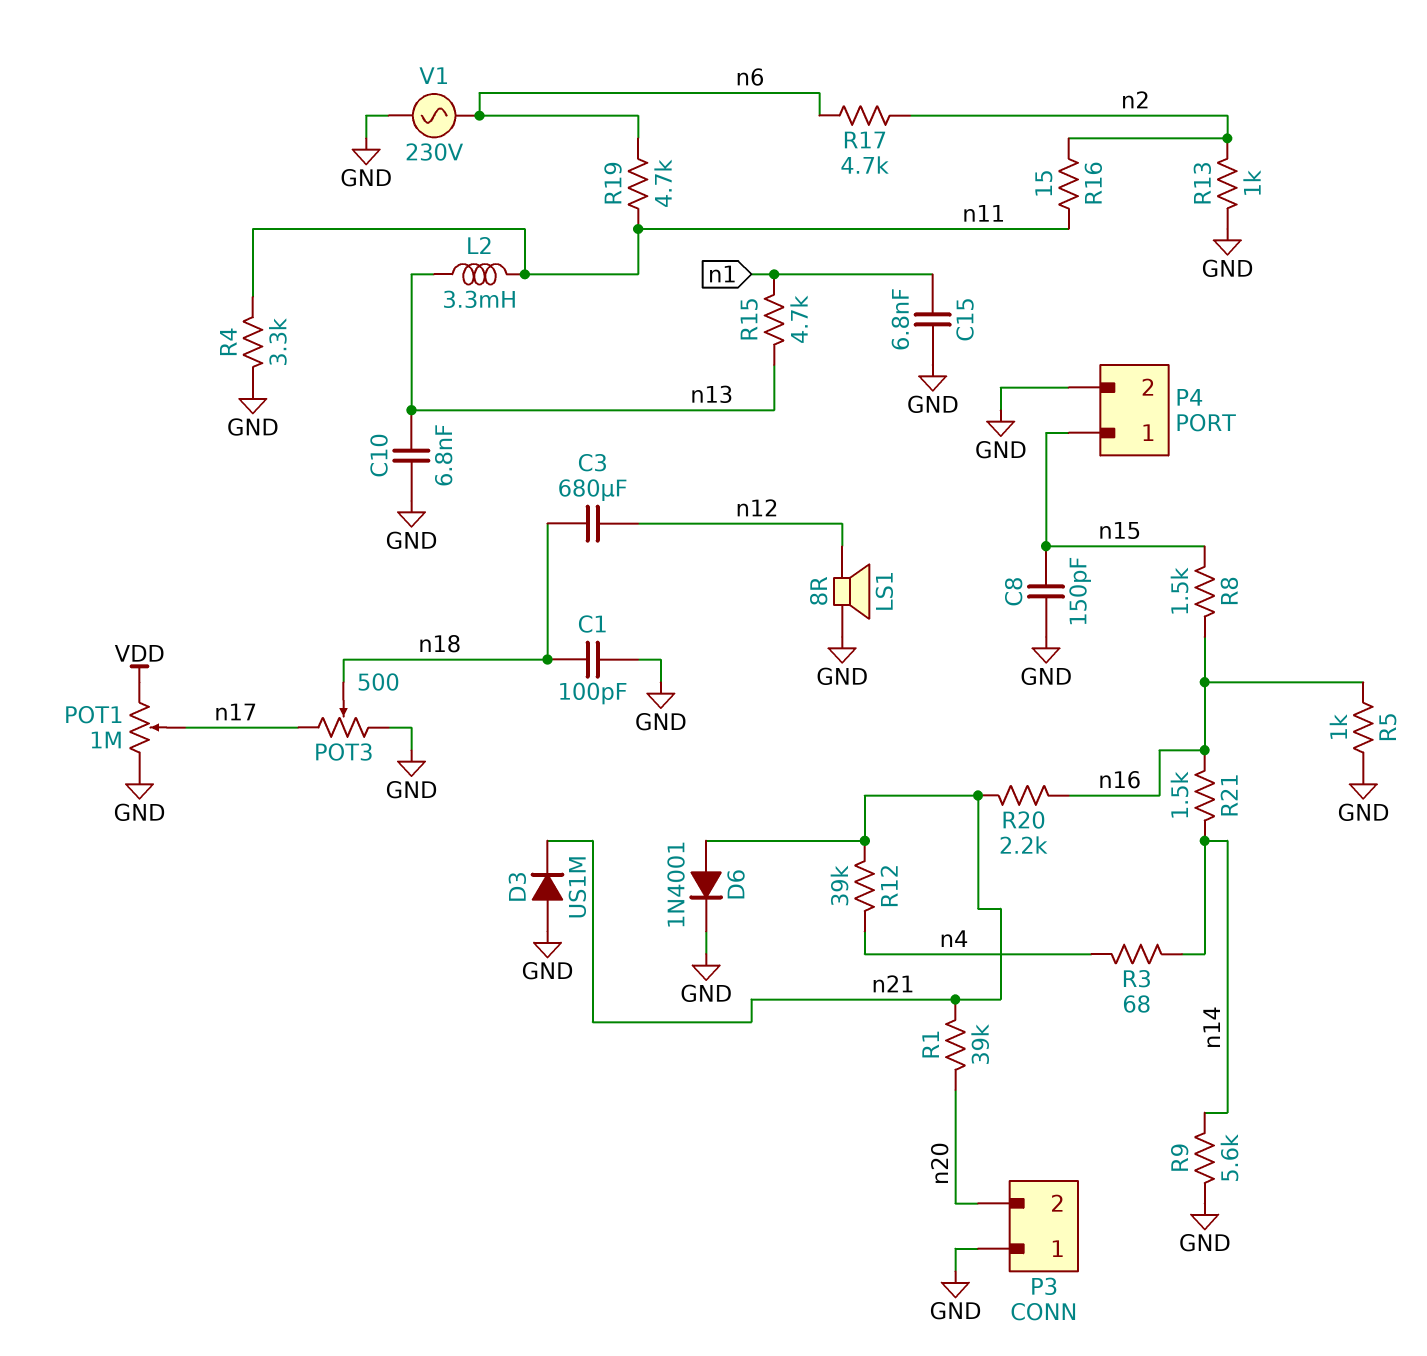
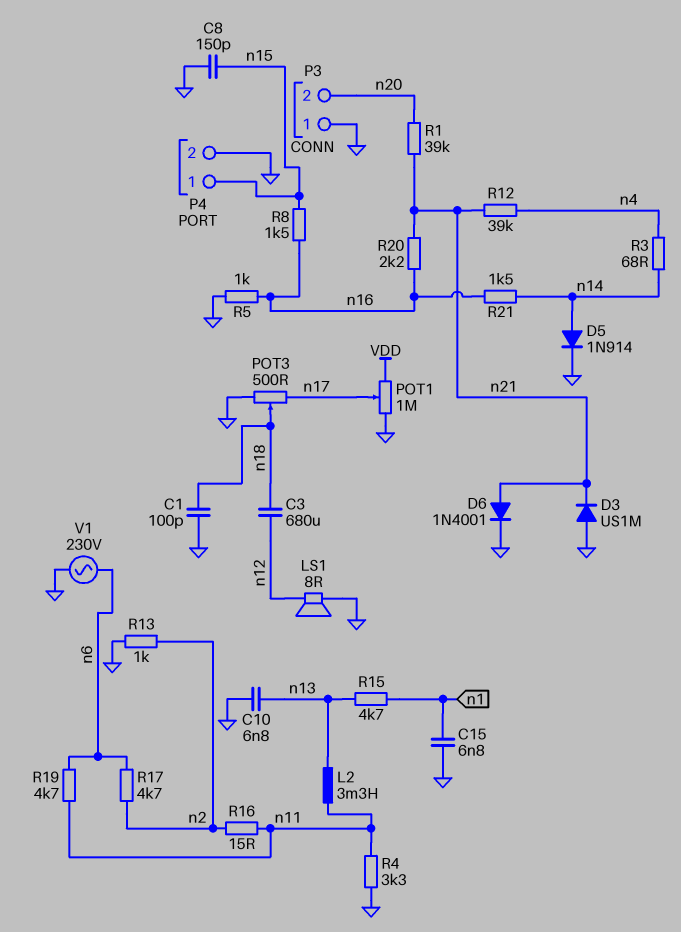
D5: none -> diode 1N914 (A n14, K GND)
R9: 5.6k (GND, n14) -> none

